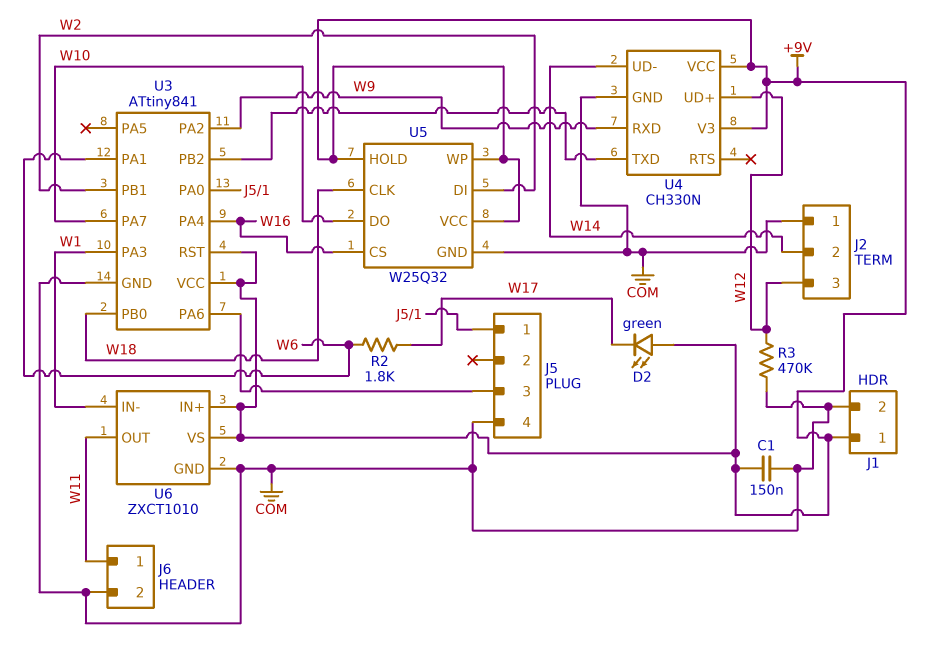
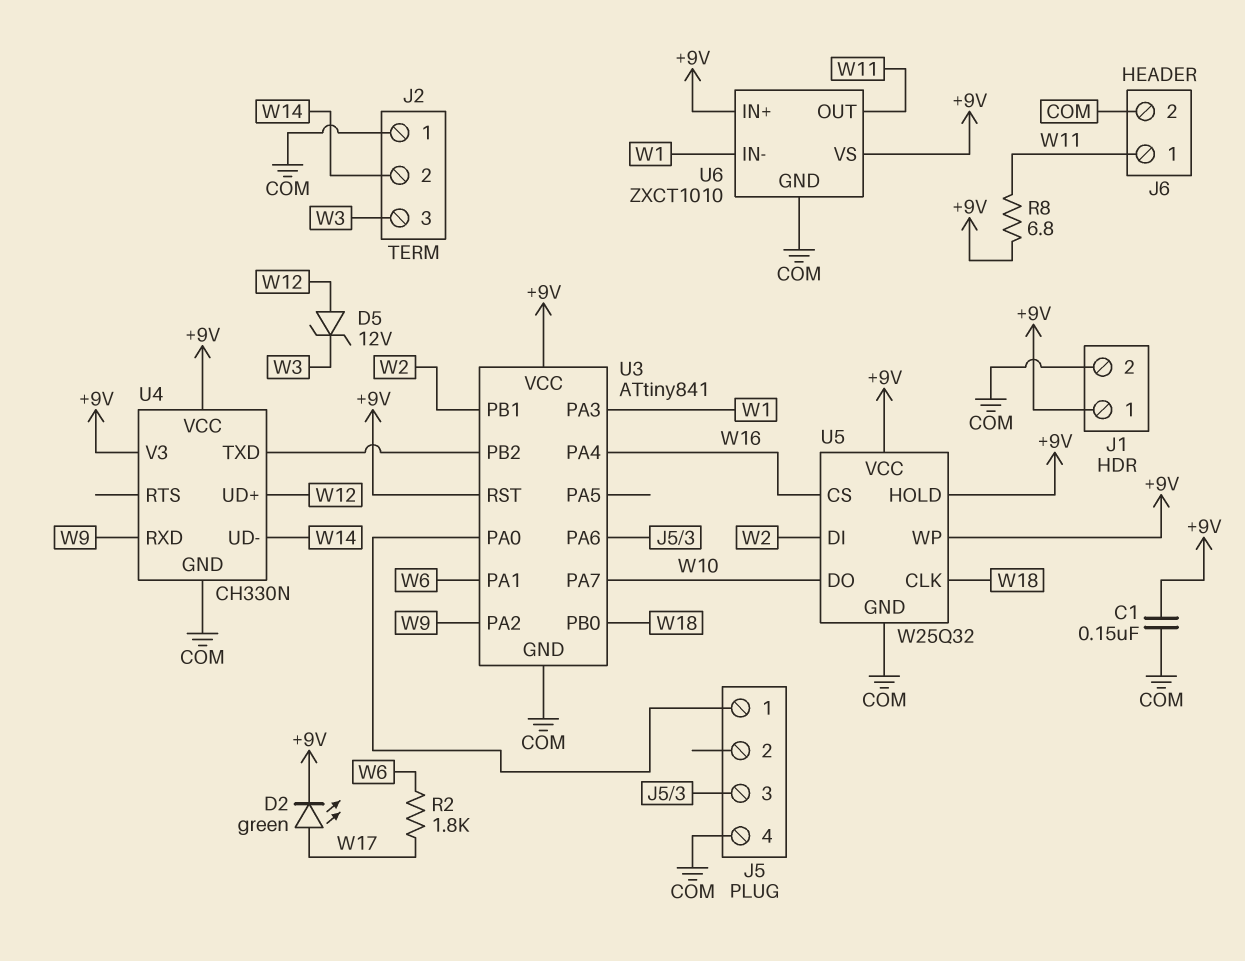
D2: LED green (A +9V, K W17) -> LED green (A W17, K +9V)
D5: none -> zener 12V (A W12, K W3)
J2 pin 3: W12 -> W3
R3: 470k (COM, W12) -> none
R8: none -> 6.8 (+9V, W11)

